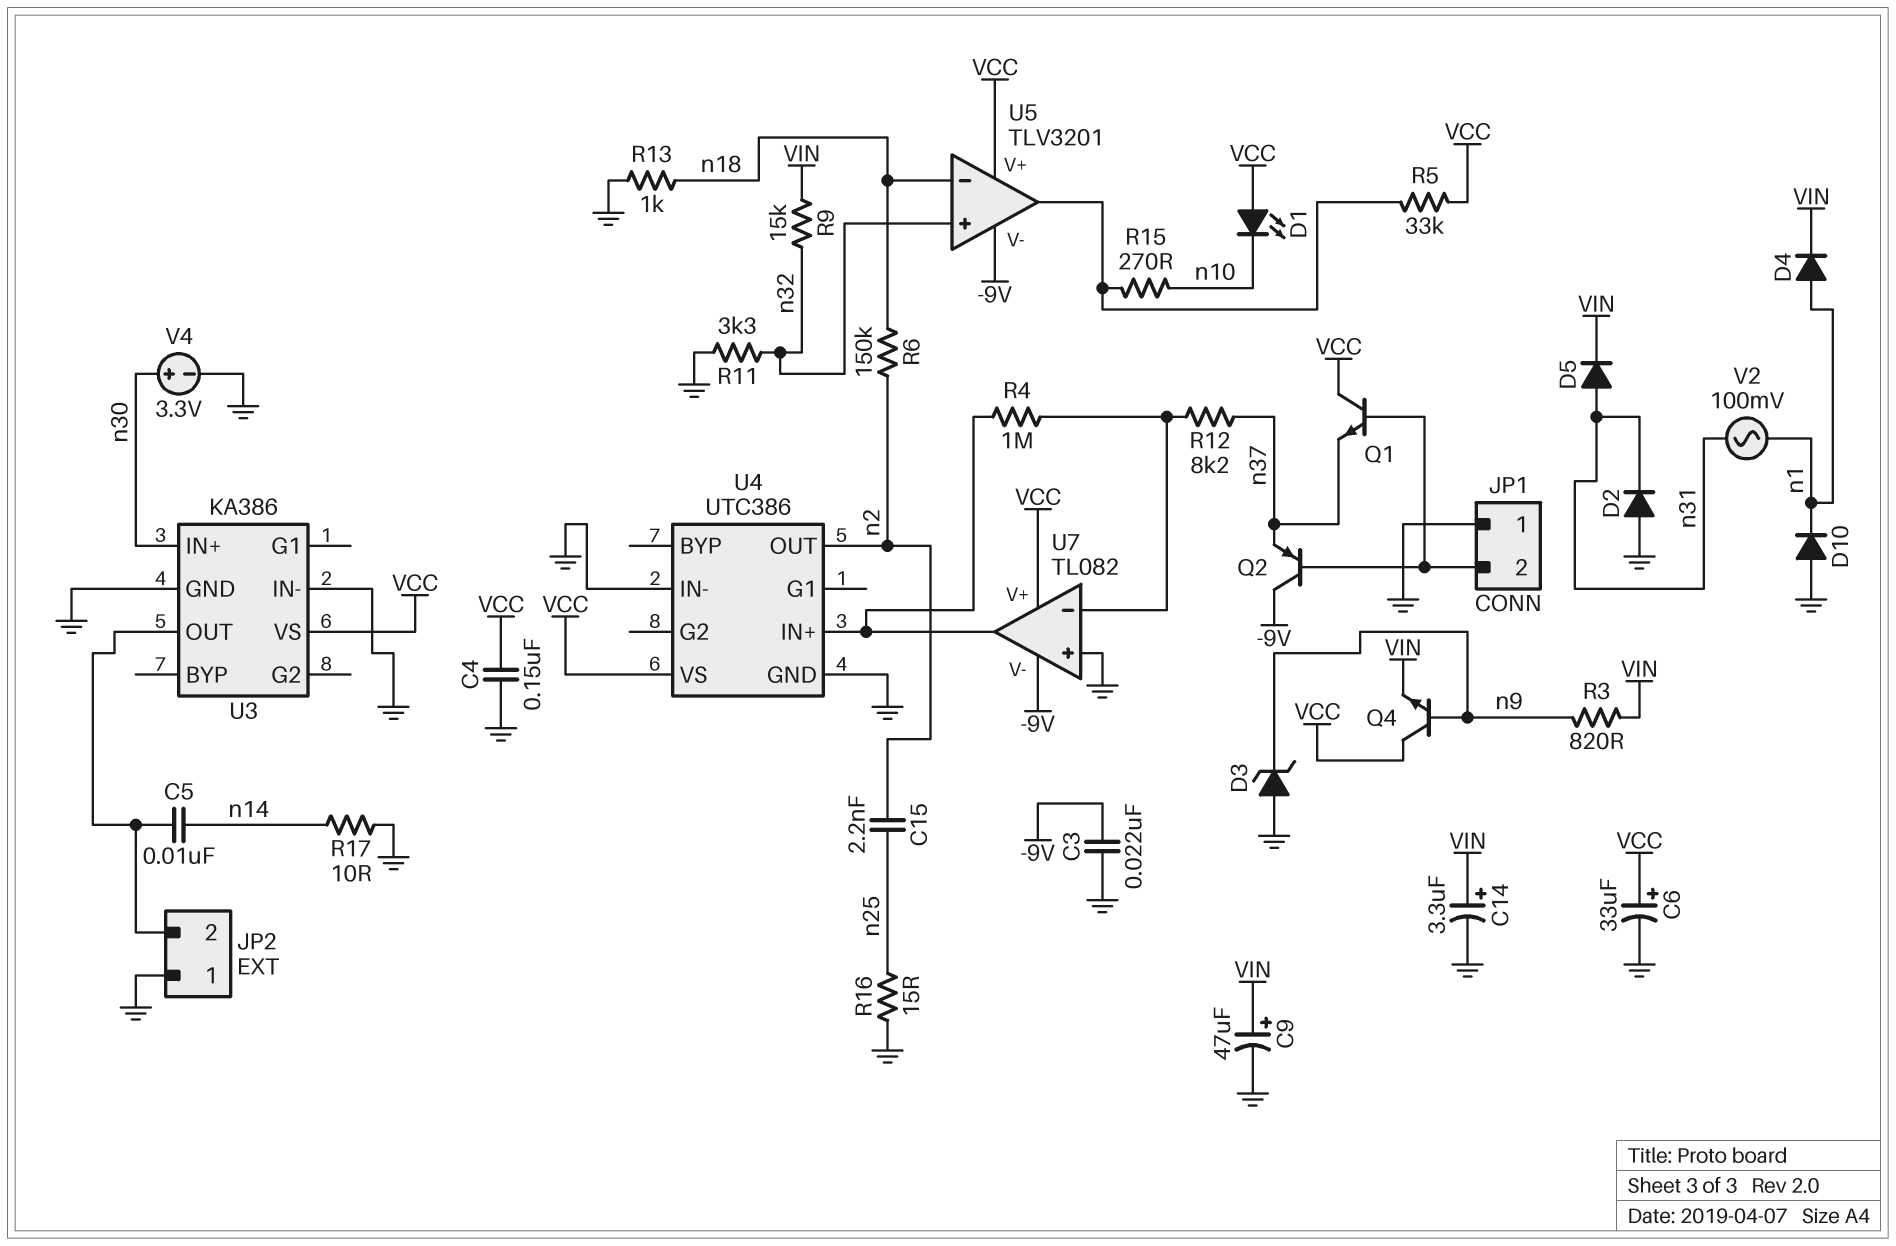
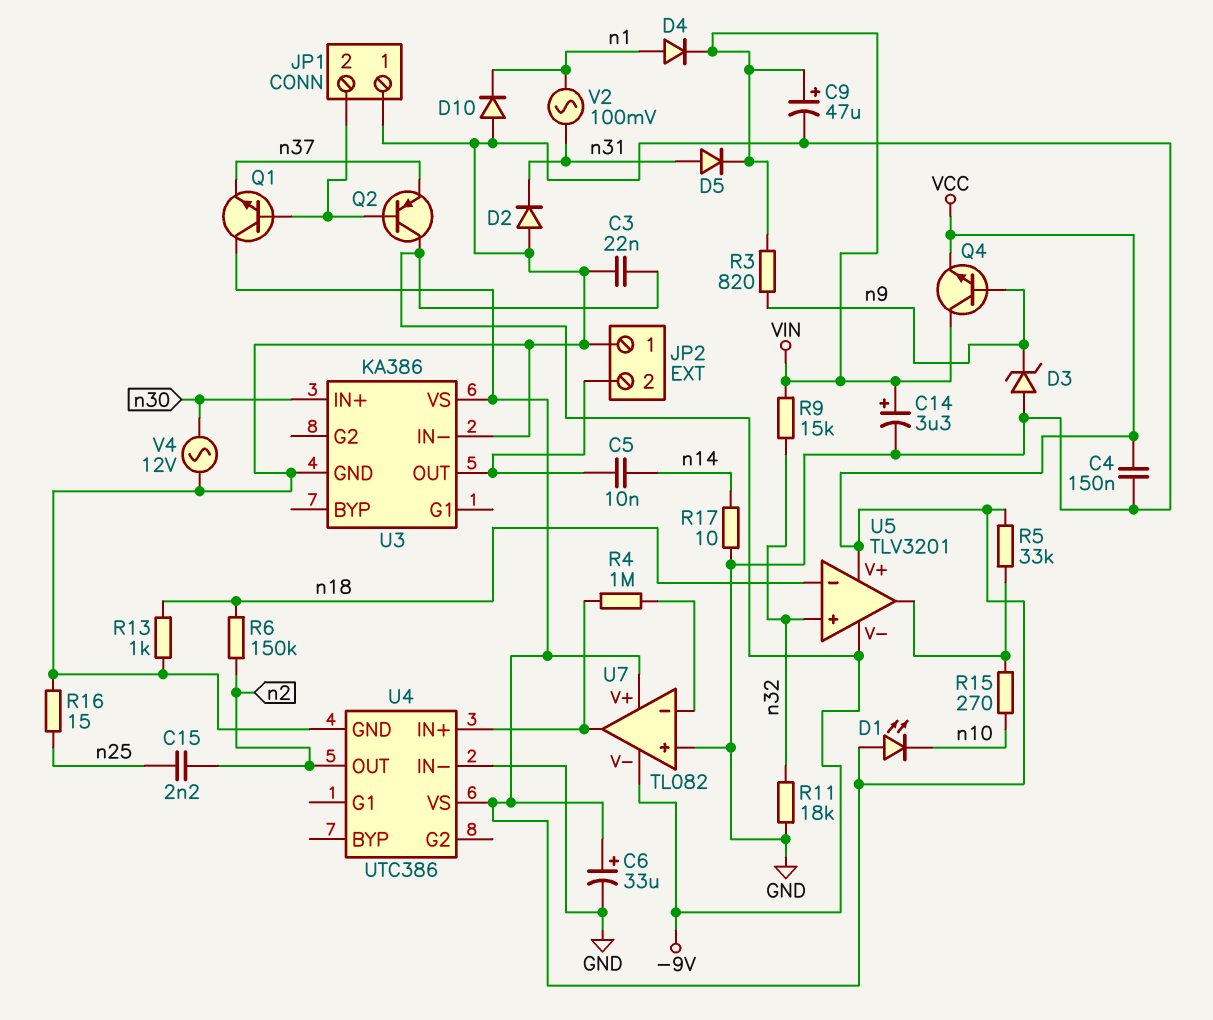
Q4: NPN (B n9, C VCC, E VIN) -> NPN (B n9, C VIN, E VCC)
R11: 3.3k (GND, n32) -> 18k (GND, n32)
R12: 8.2k (U7/in-, n37) -> none
V4: 3.3V (plus n30, minus GND) -> AC 12V (GND, n30)

